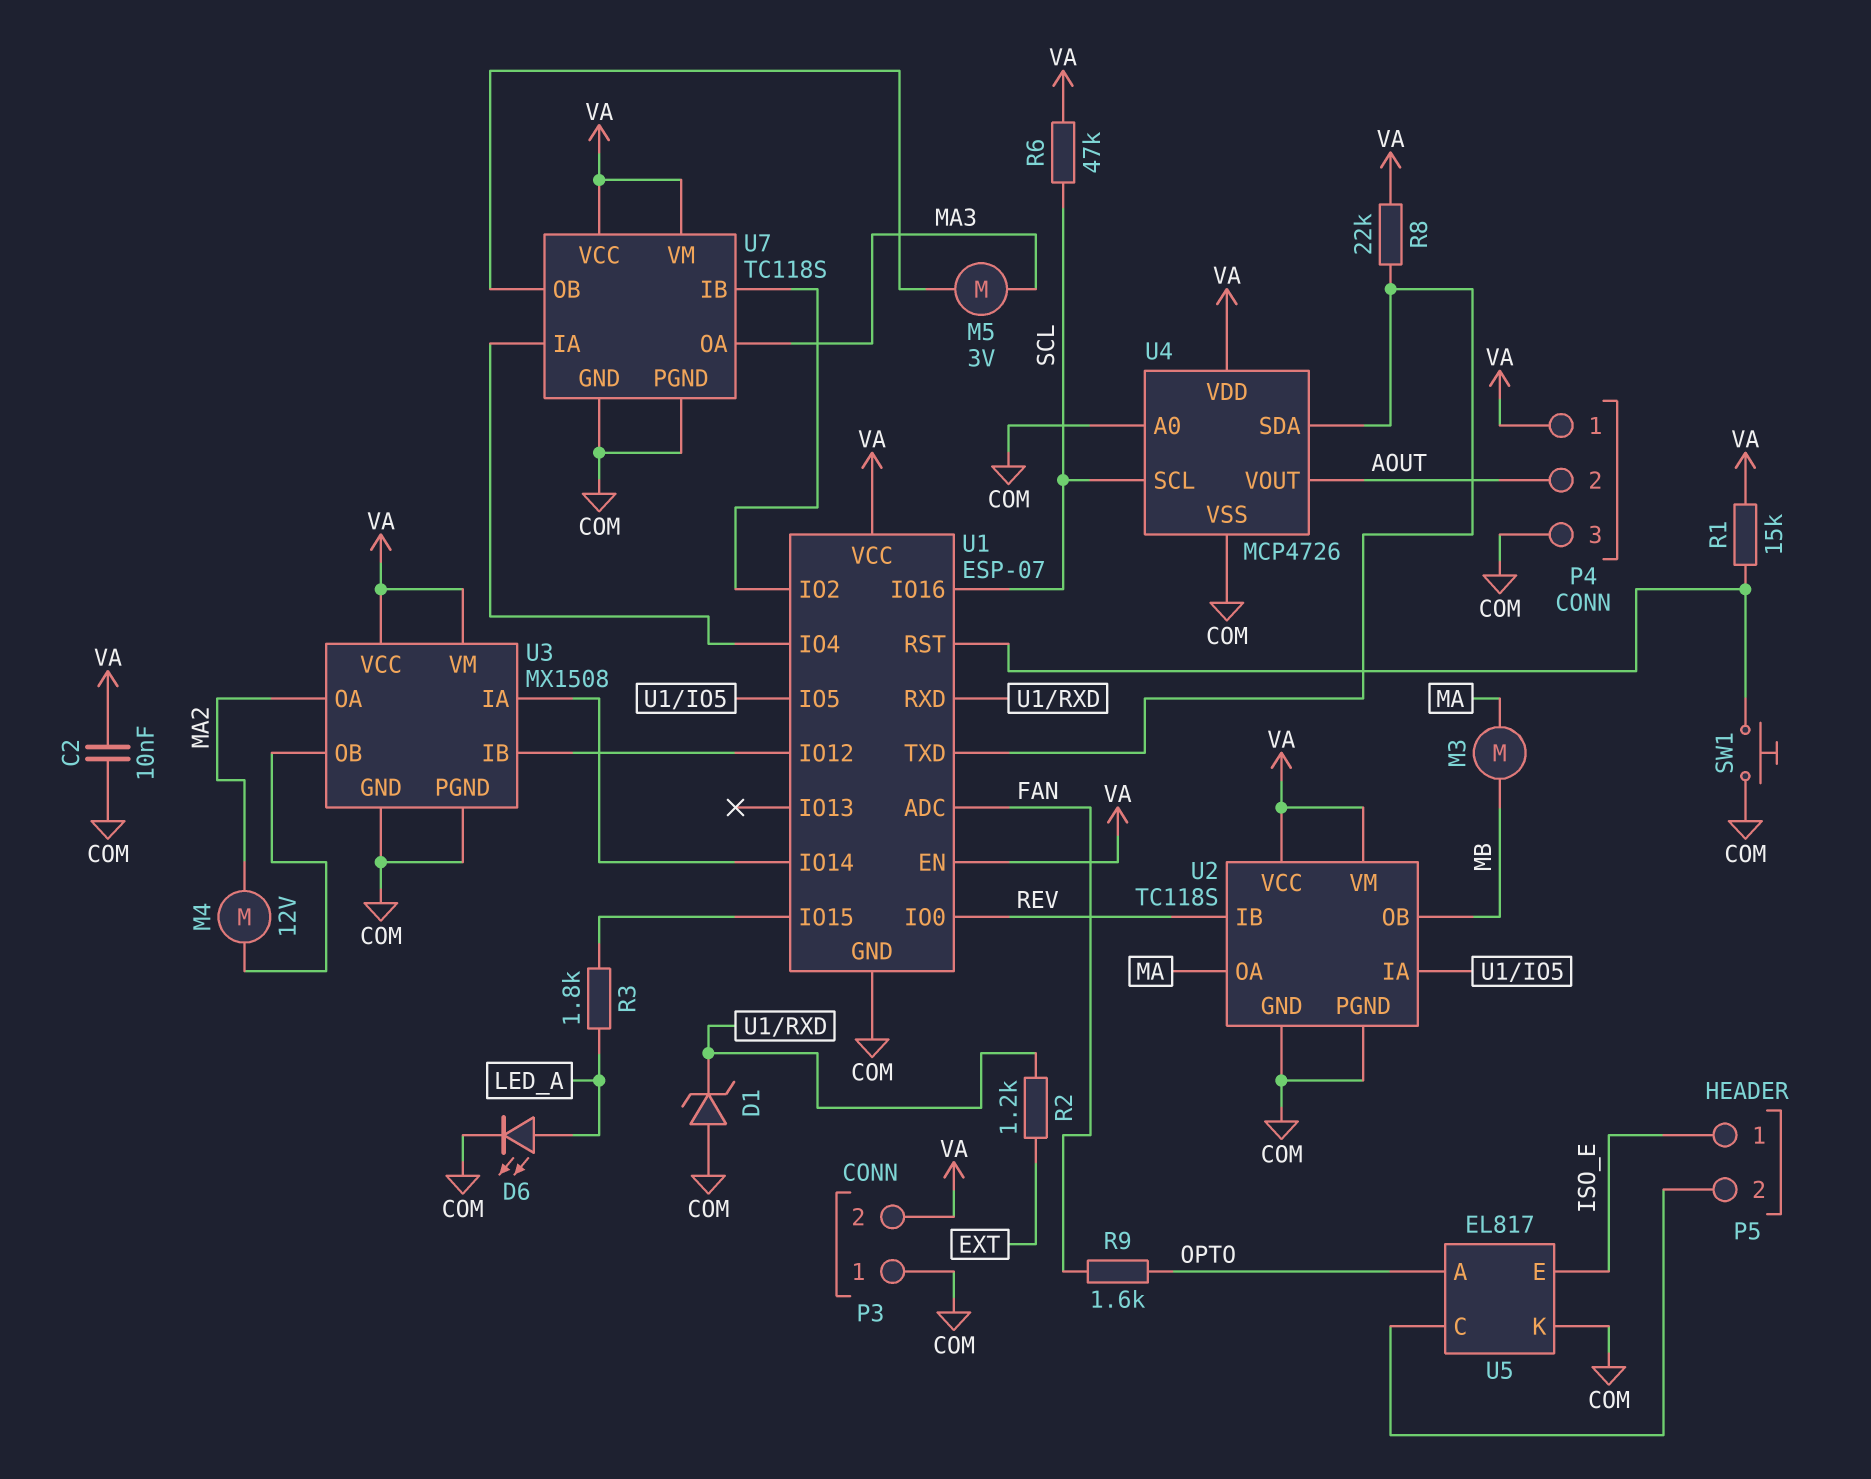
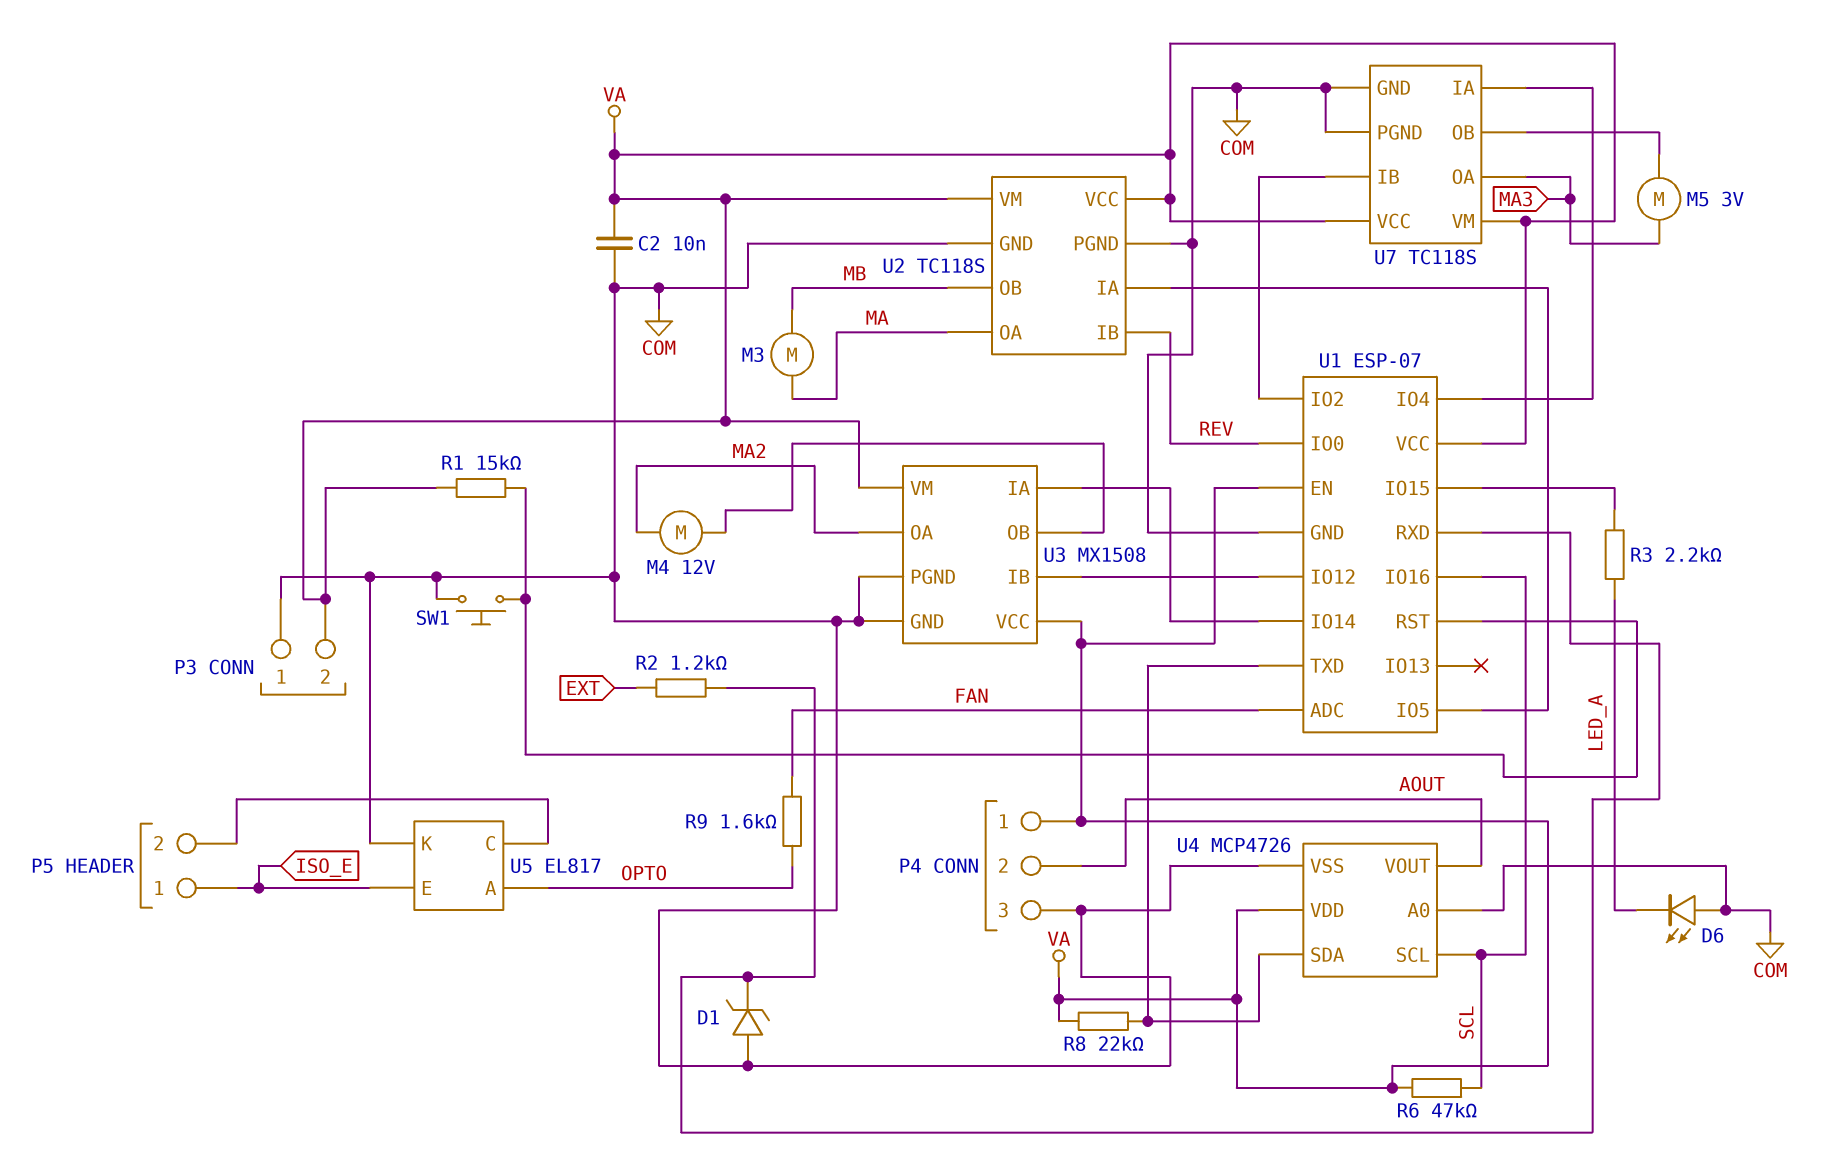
D6: LED (A LED_A, K COM) -> LED (A COM, K LED_A)
R3: 1.8k (LED_A, U1/IO15) -> 2.2k (LED_A, U1/IO15)

